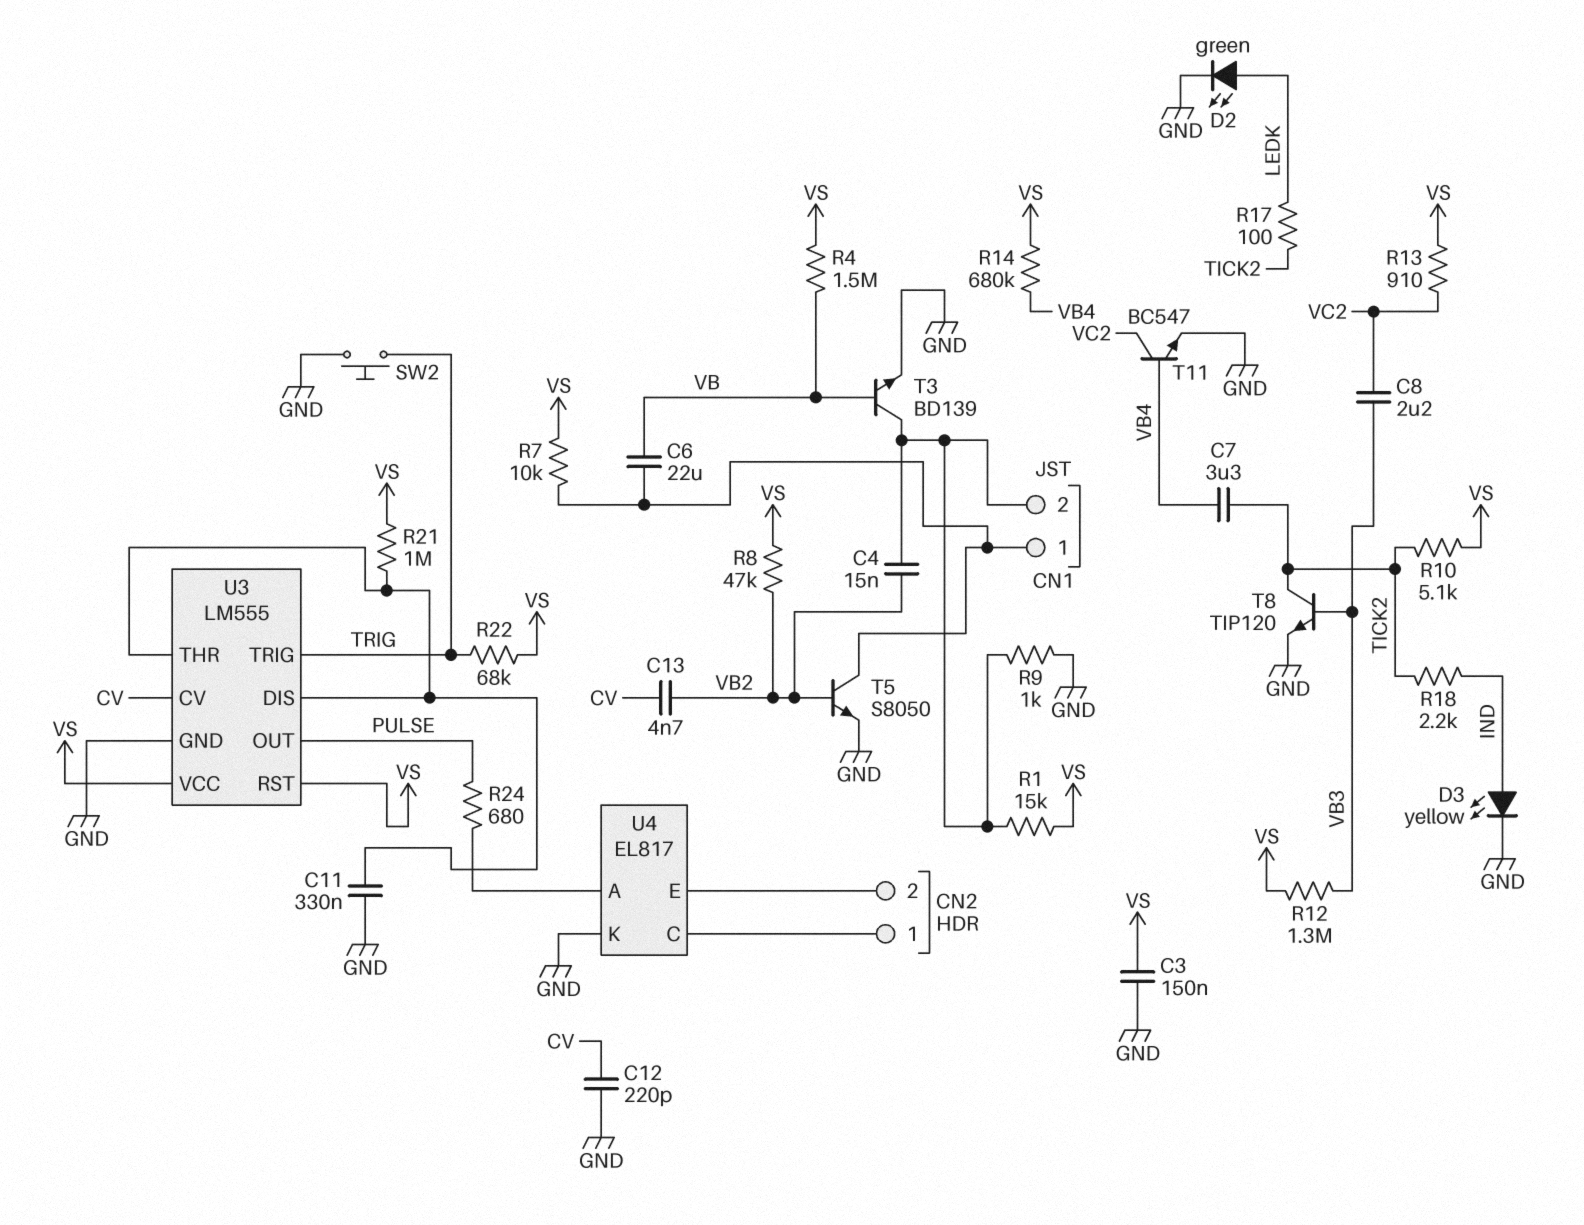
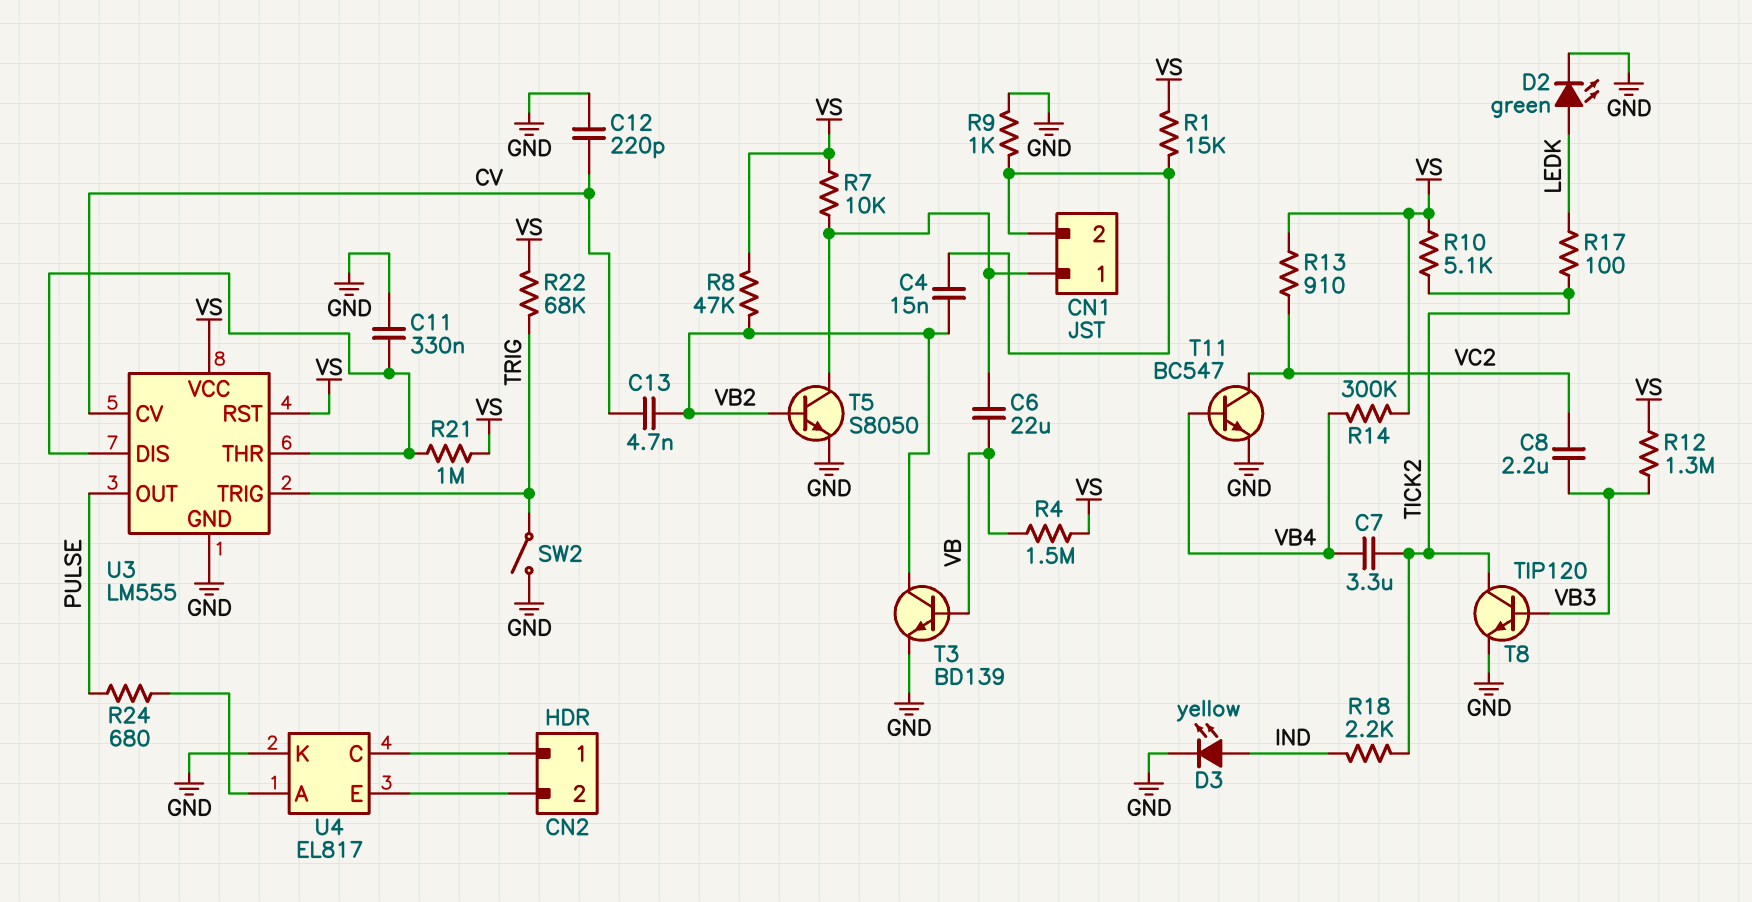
C3: 150nF (GND, VS) -> none
R14: 680k (VB4, VS) -> 300k (VB4, VS)
SW2: button (GND, TRIG) -> switch (GND, TRIG)
T3: NPN BD139 (B VB, C CN1/2, E GND) -> NPN BD139 (B VB, C VB2, E GND)

